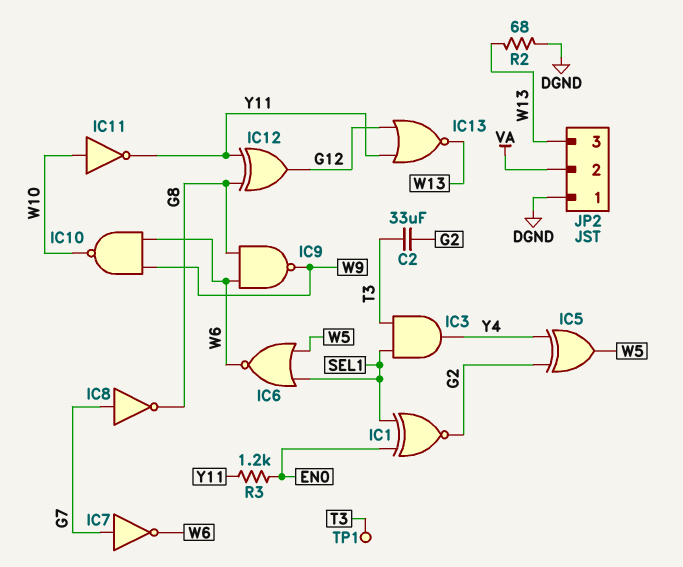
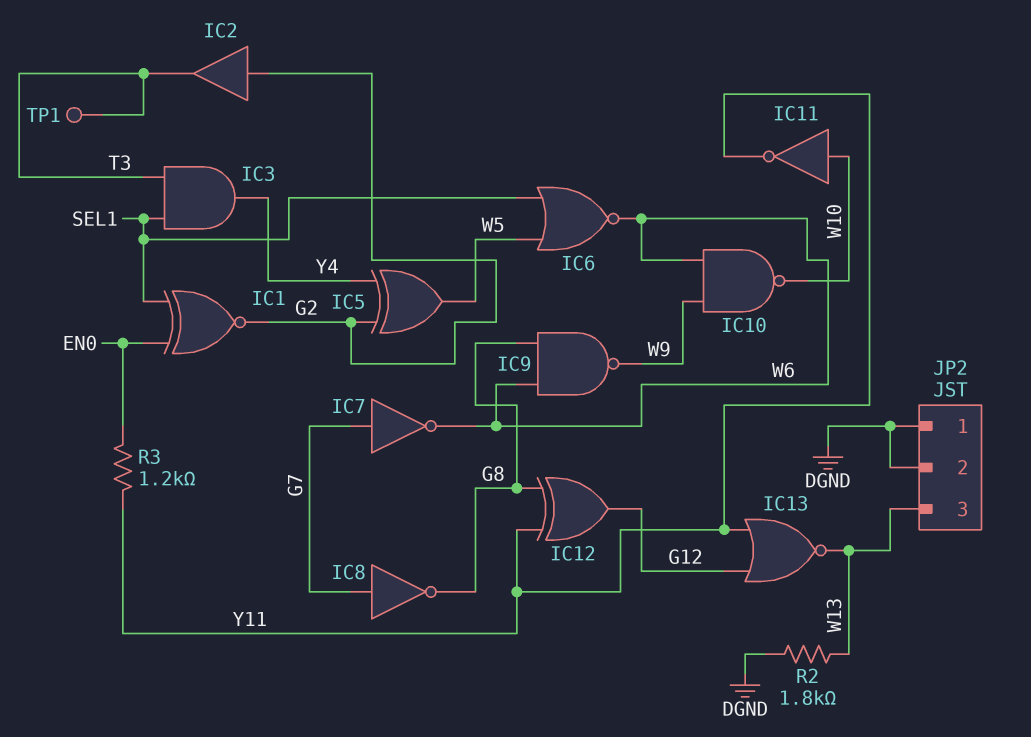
C2: 33uF (G2, T3) -> none
IC2: none -> buffer (in G2, out T3)
JP2 pin 2: VA -> DGND
R2: 68 (DGND, W13) -> 1.8k (DGND, W13)

